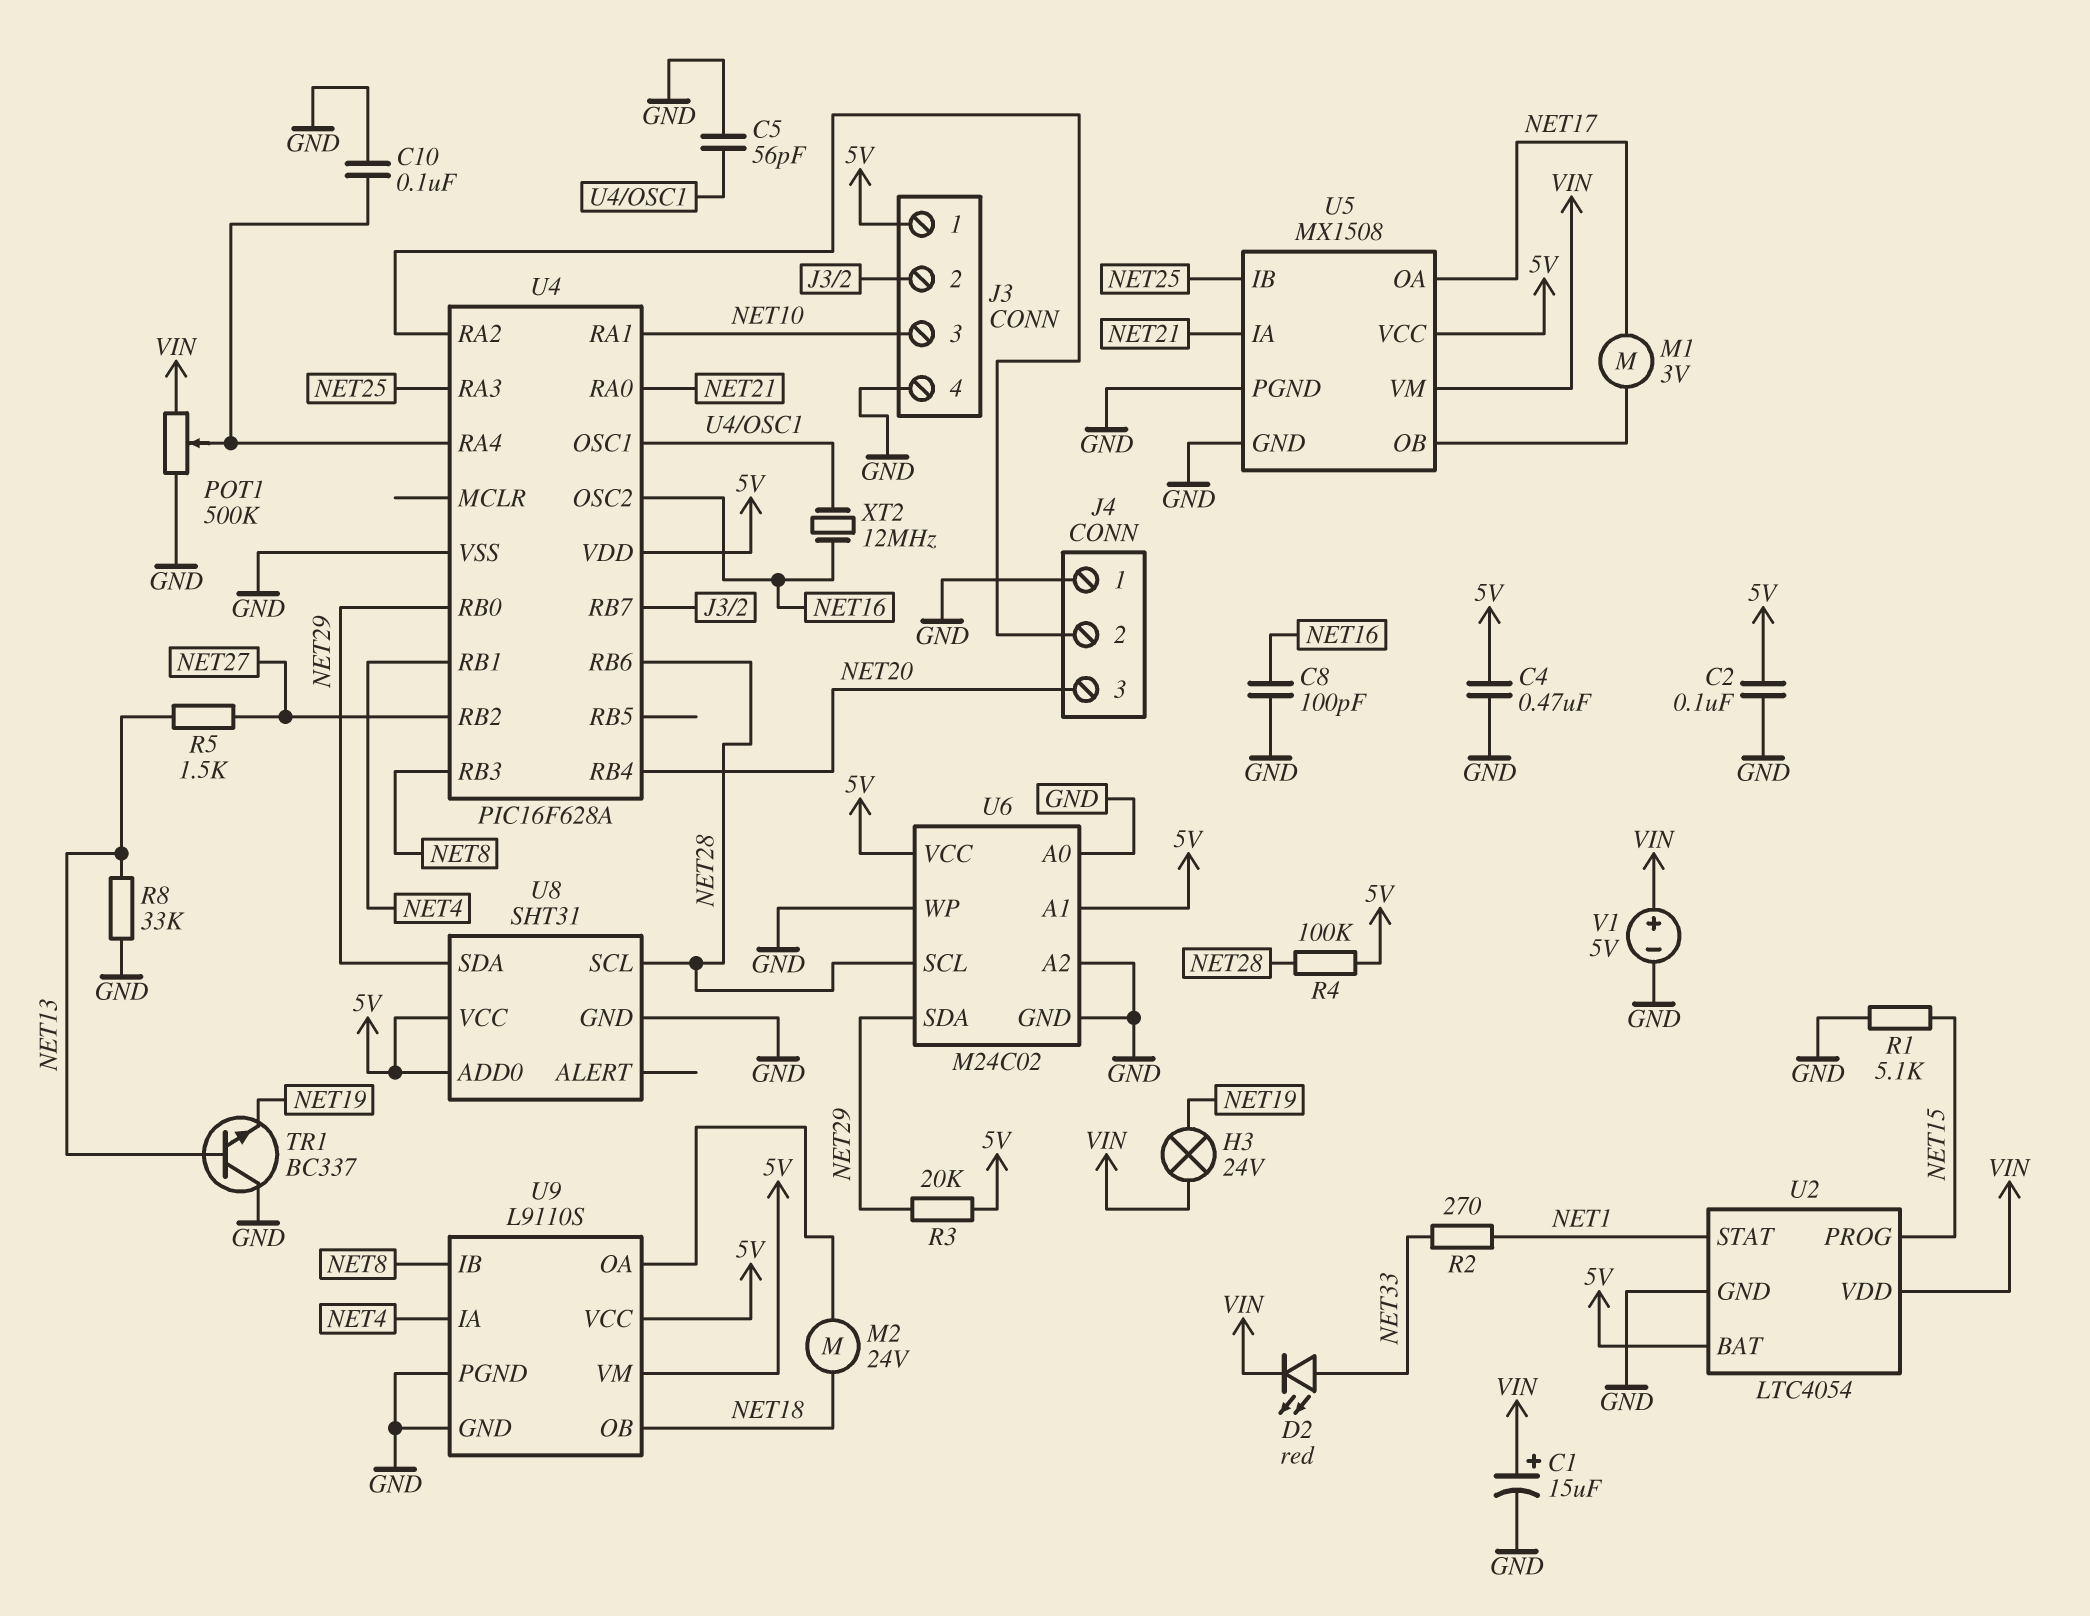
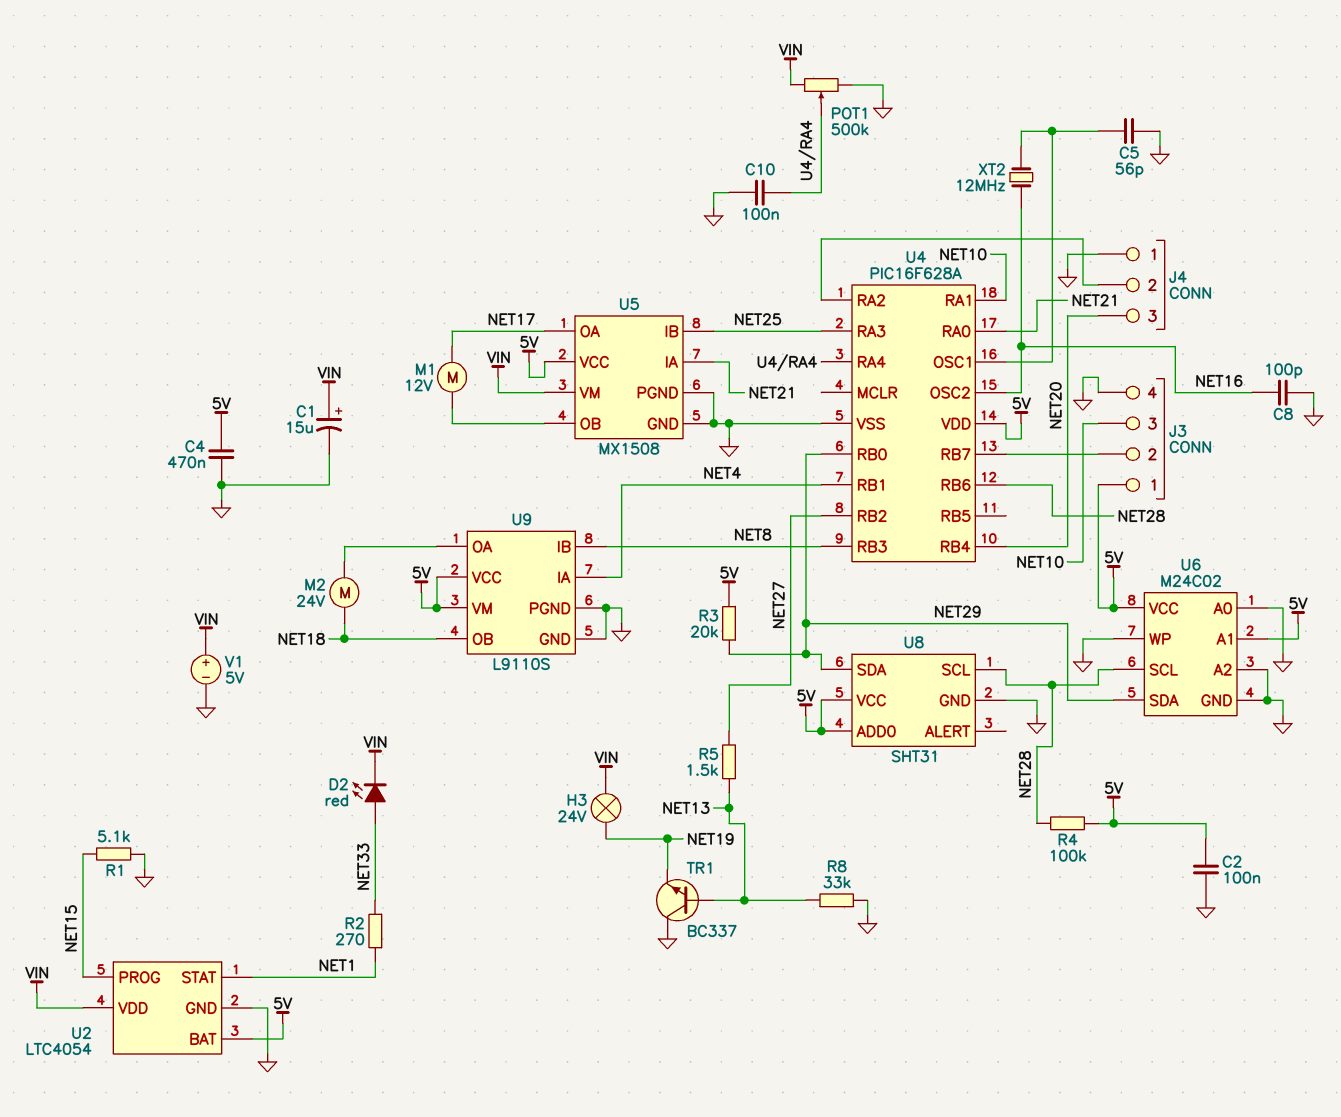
M1: motor 3V (NET17, U5/OB) -> motor 12V (NET17, U5/OB)

